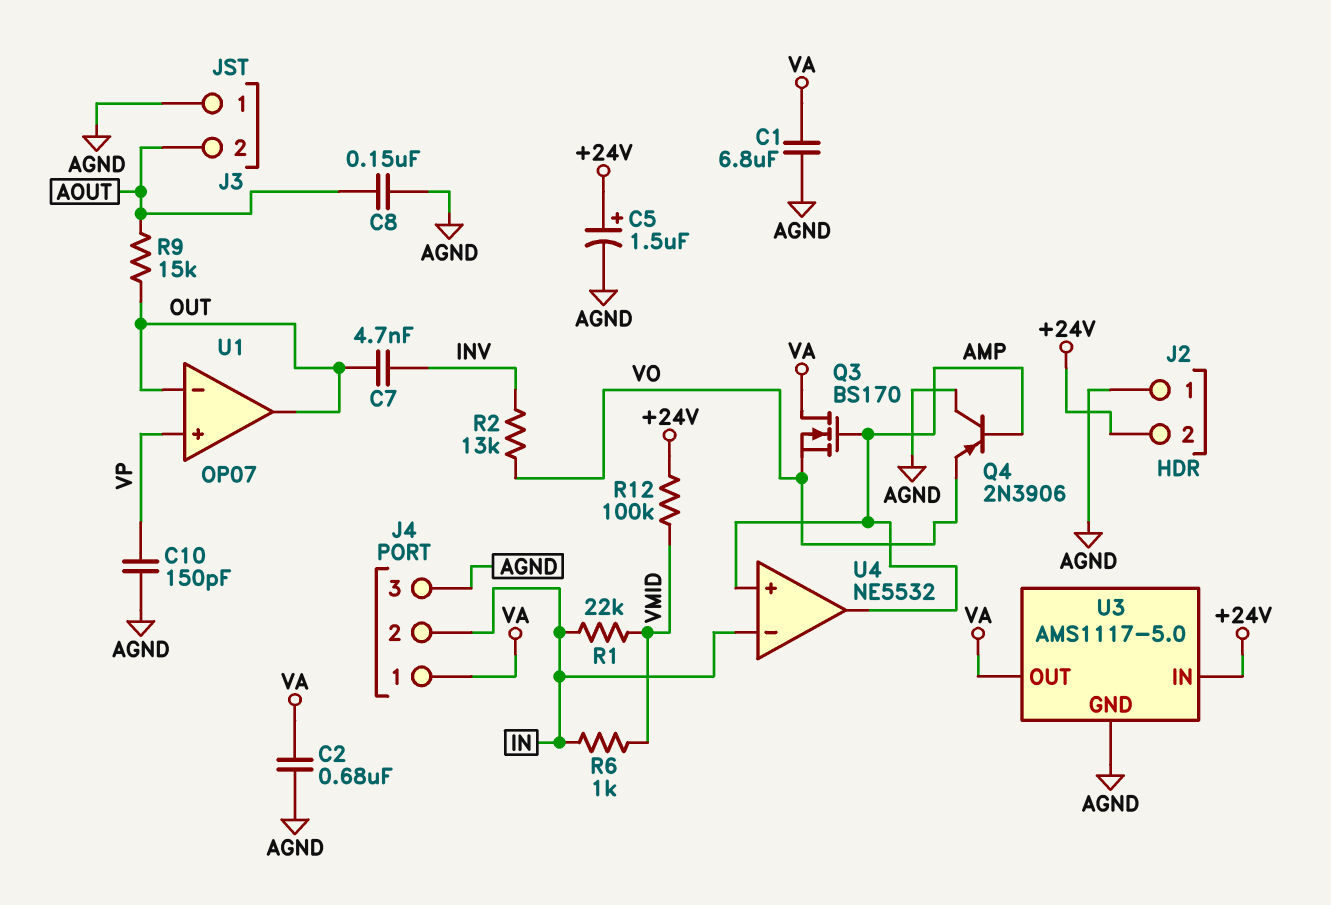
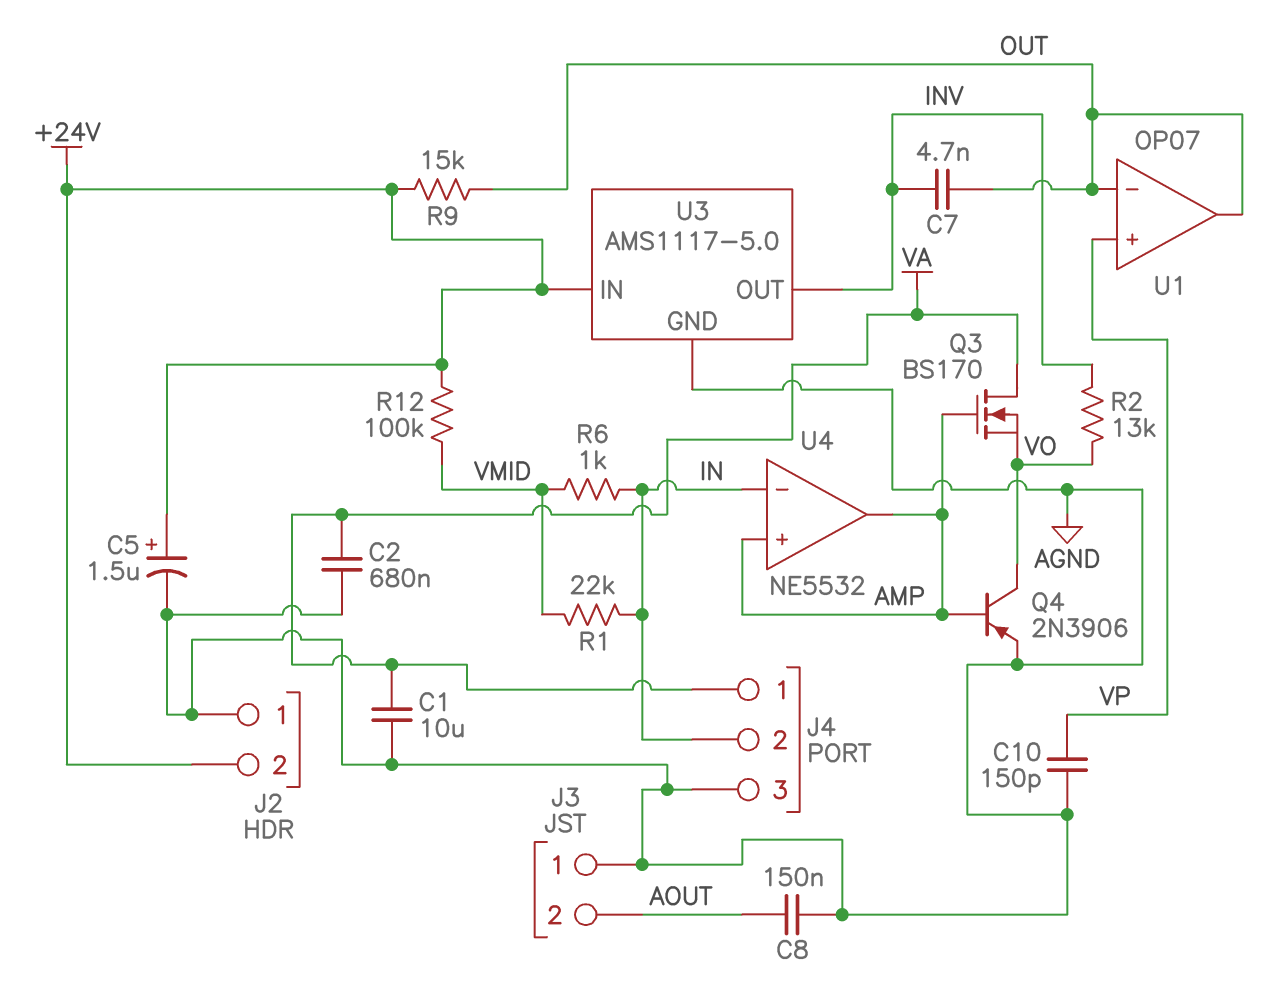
C1: 6.8uF (AGND, VA) -> 10uF (AGND, VA)
Q4: PNP 2N3906 (B AMP, C AGND, E VO) -> PNP 2N3906 (B AMP, C VO, E AGND)
R9: 15k (AOUT, OUT) -> 15k (+24V, OUT)
U3 pin OUT: VA -> INV

